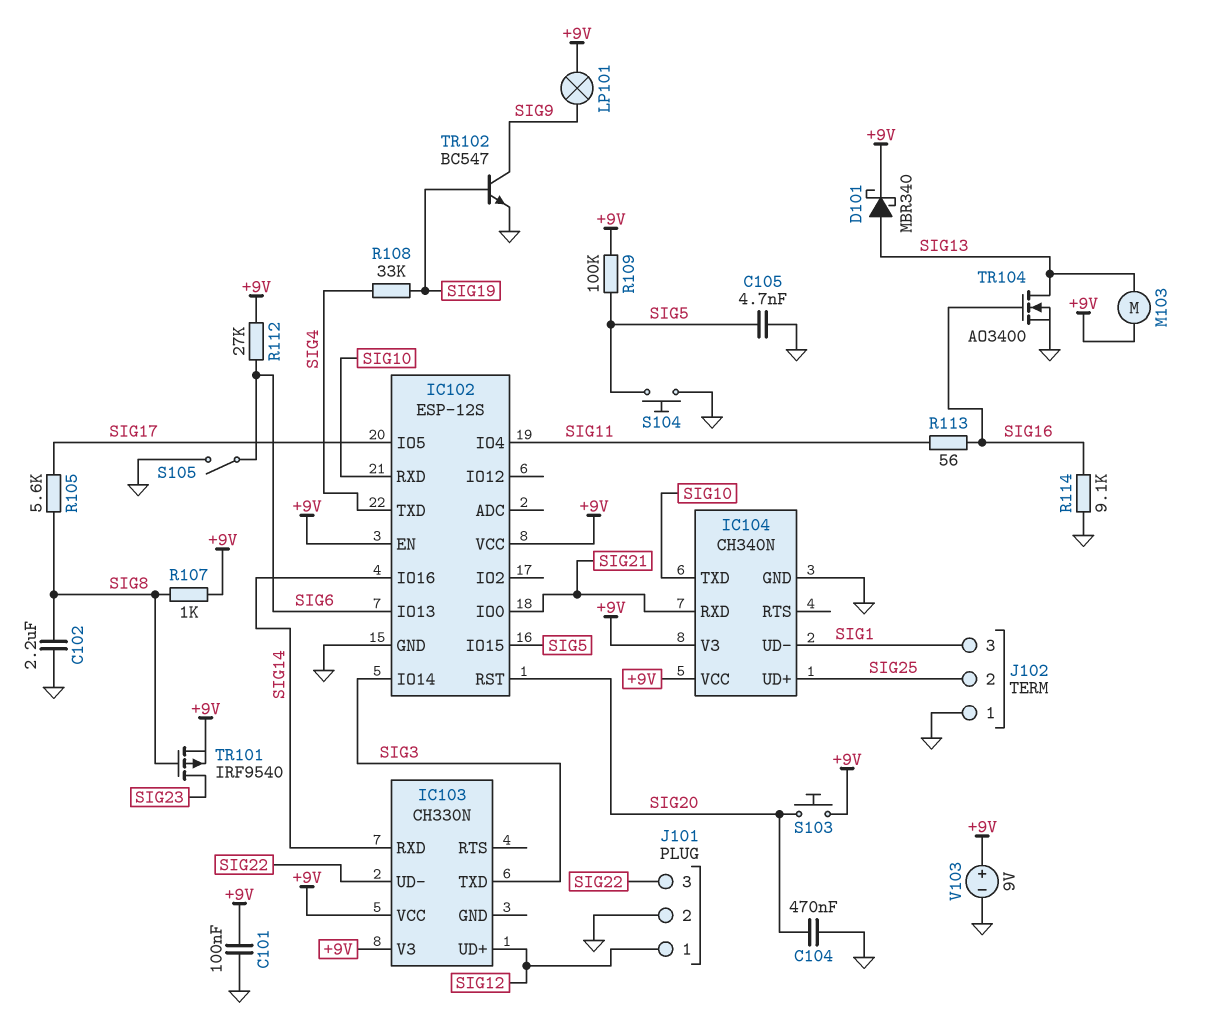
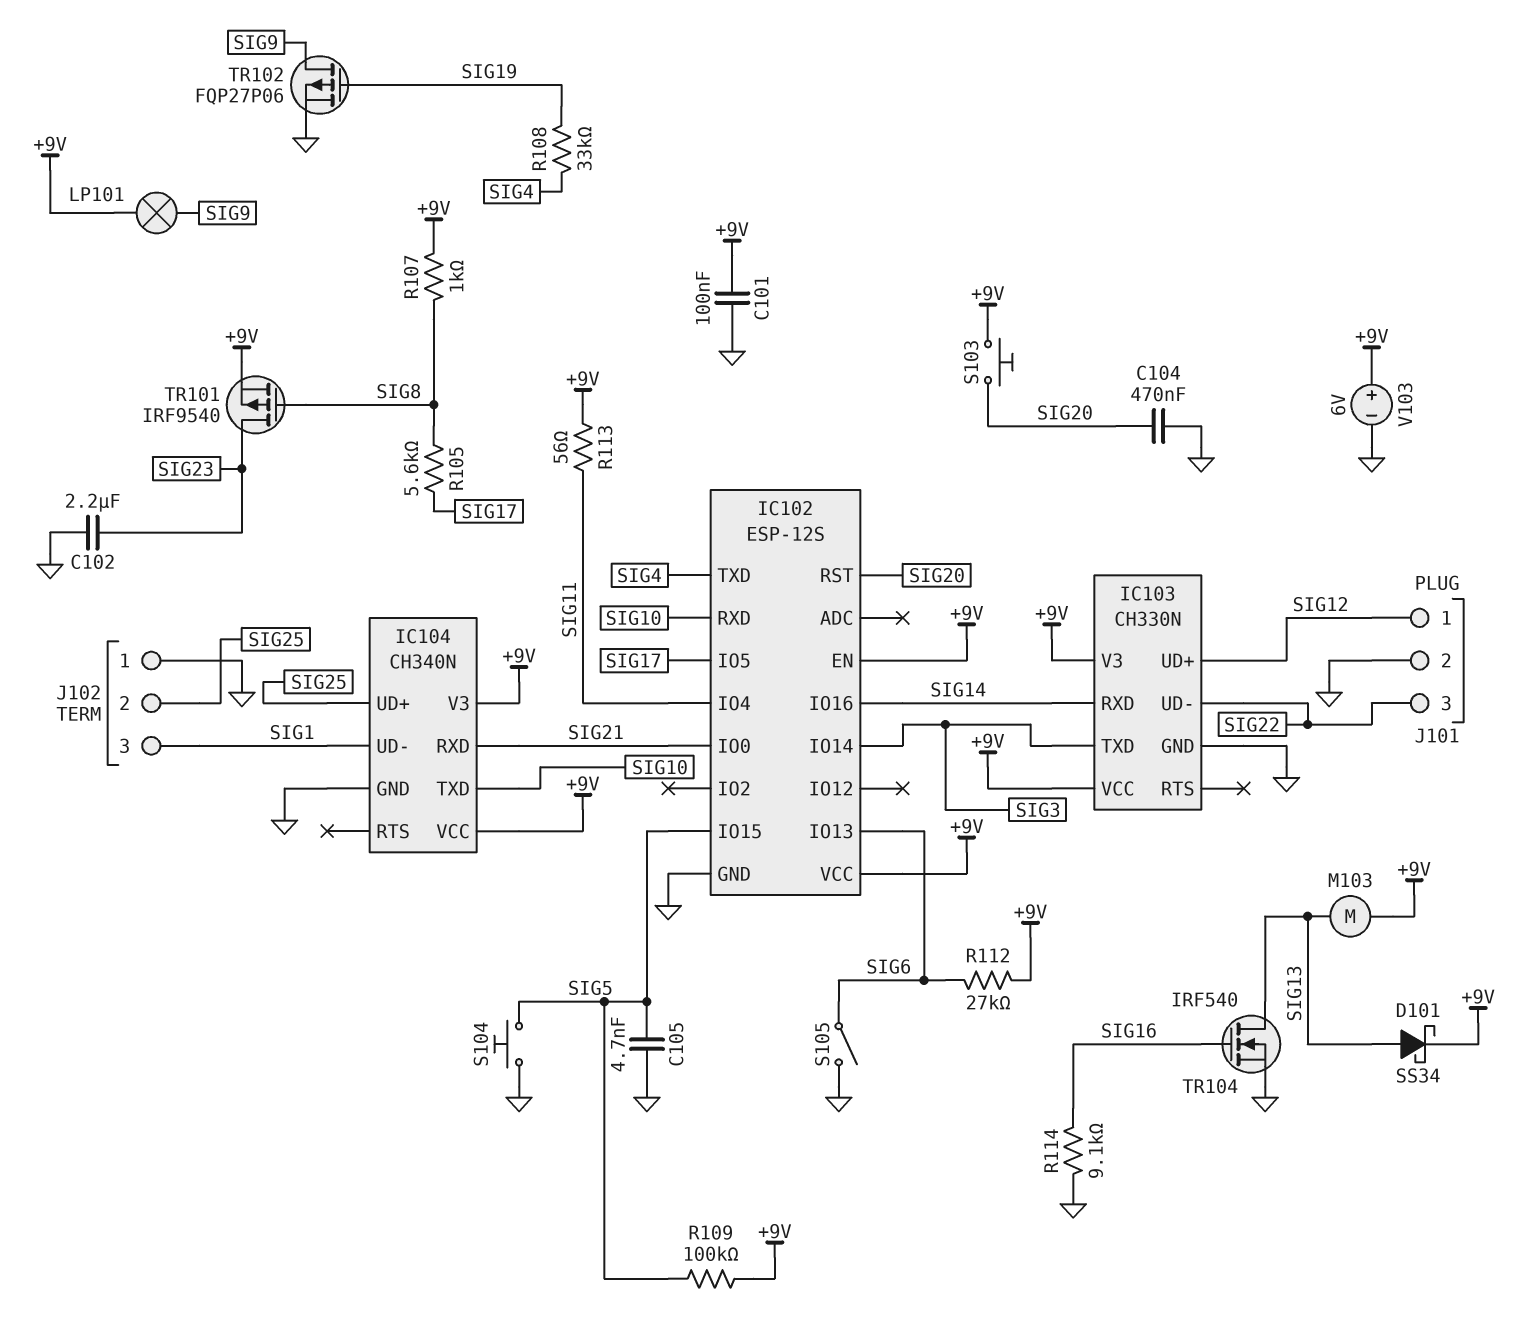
C102: 2.2uF (GND, SIG8) -> 2.2uF (GND, SIG23)
D101: schottky MBR340 (A SIG13, K +9V) -> schottky SS34 (A SIG13, K +9V)
IC103 pin GND: none -> GND
R113: 56 (SIG11, SIG16) -> 56 (+9V, SIG11)
TR102: NPN BC547 (B SIG19, C SIG9, E GND) -> PMOS FQP27P06 (G SIG19, D SIG9, S GND)
TR104: NMOS AO3400 (G SIG16, D SIG13, S GND) -> NMOS IRF540 (G SIG16, D SIG13, S GND)
V103: 9V (plus +9V, minus GND) -> 6V (plus +9V, minus GND)

